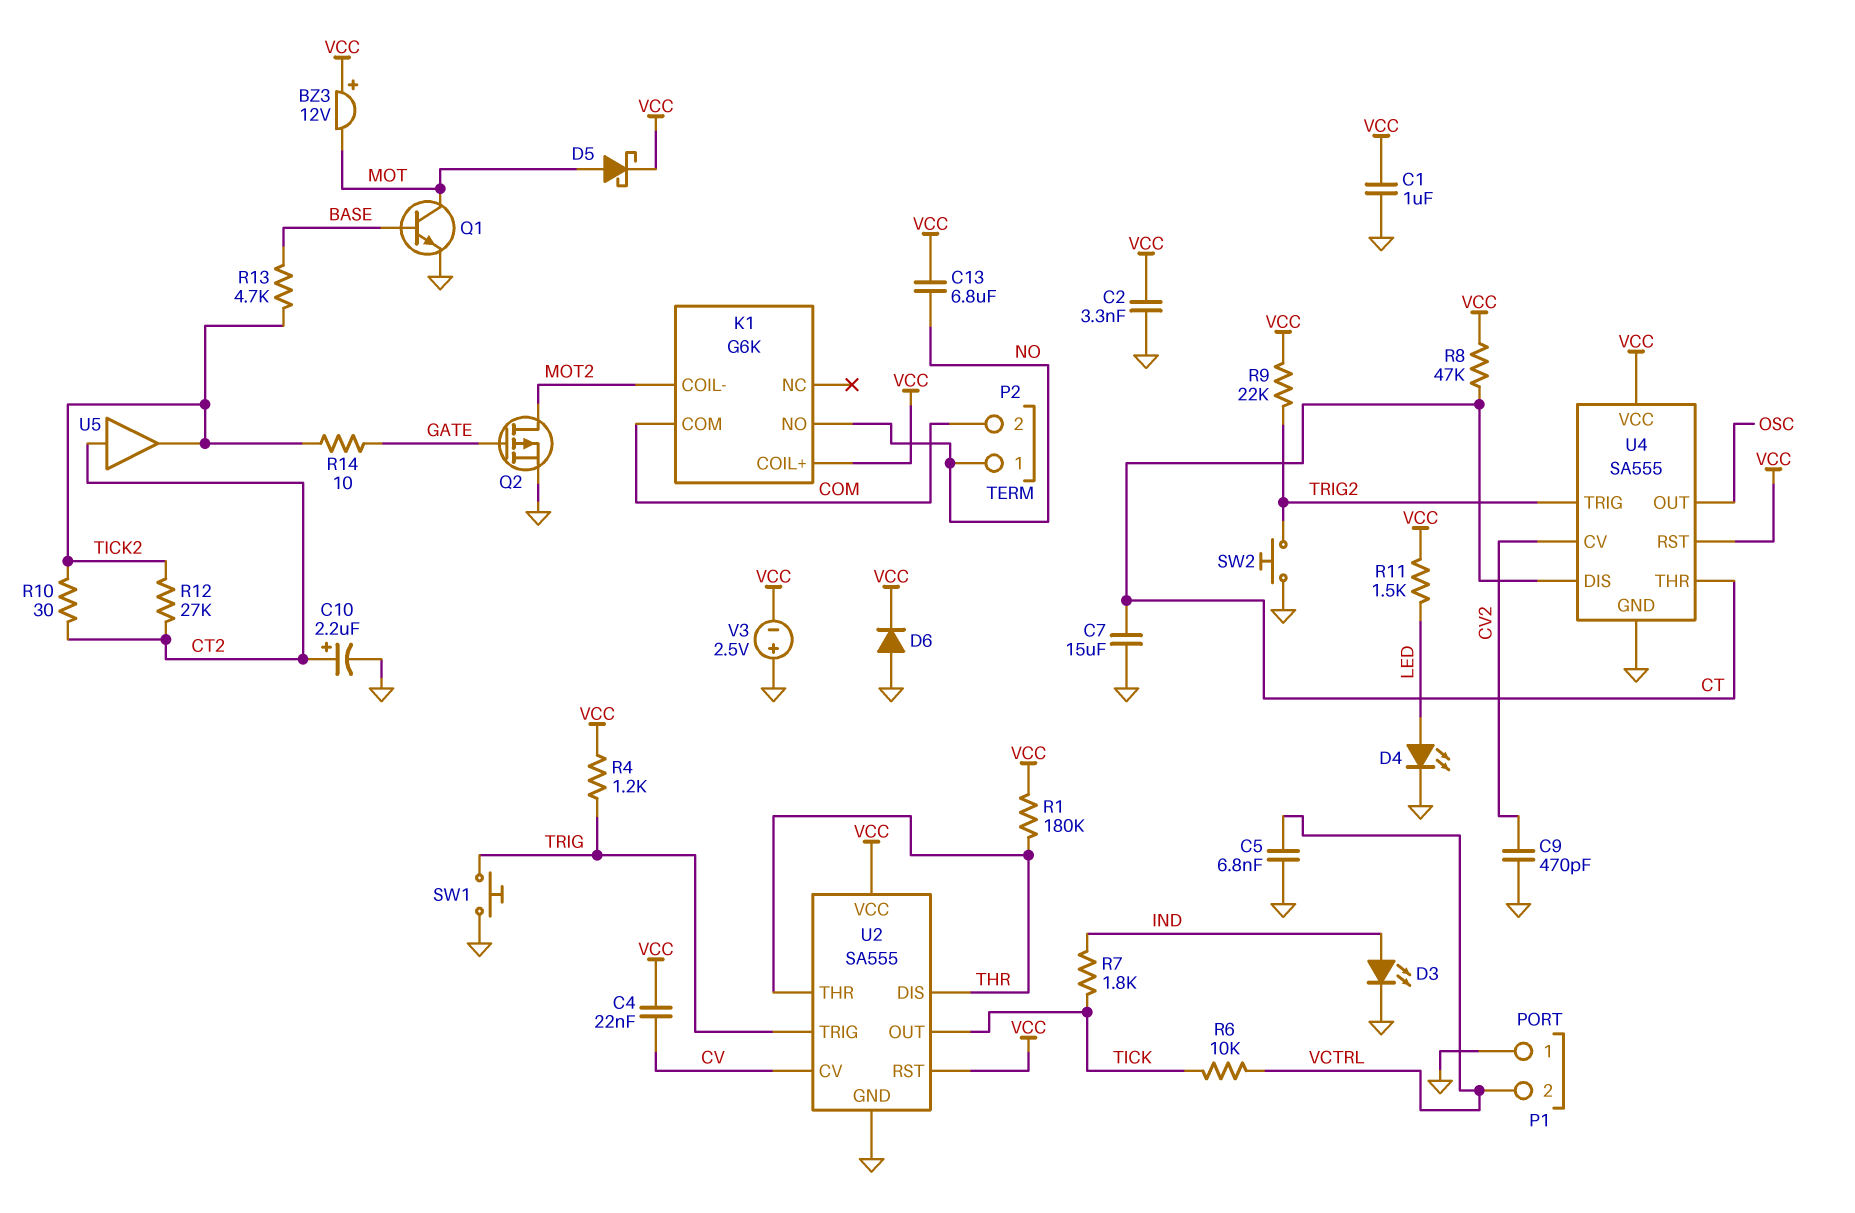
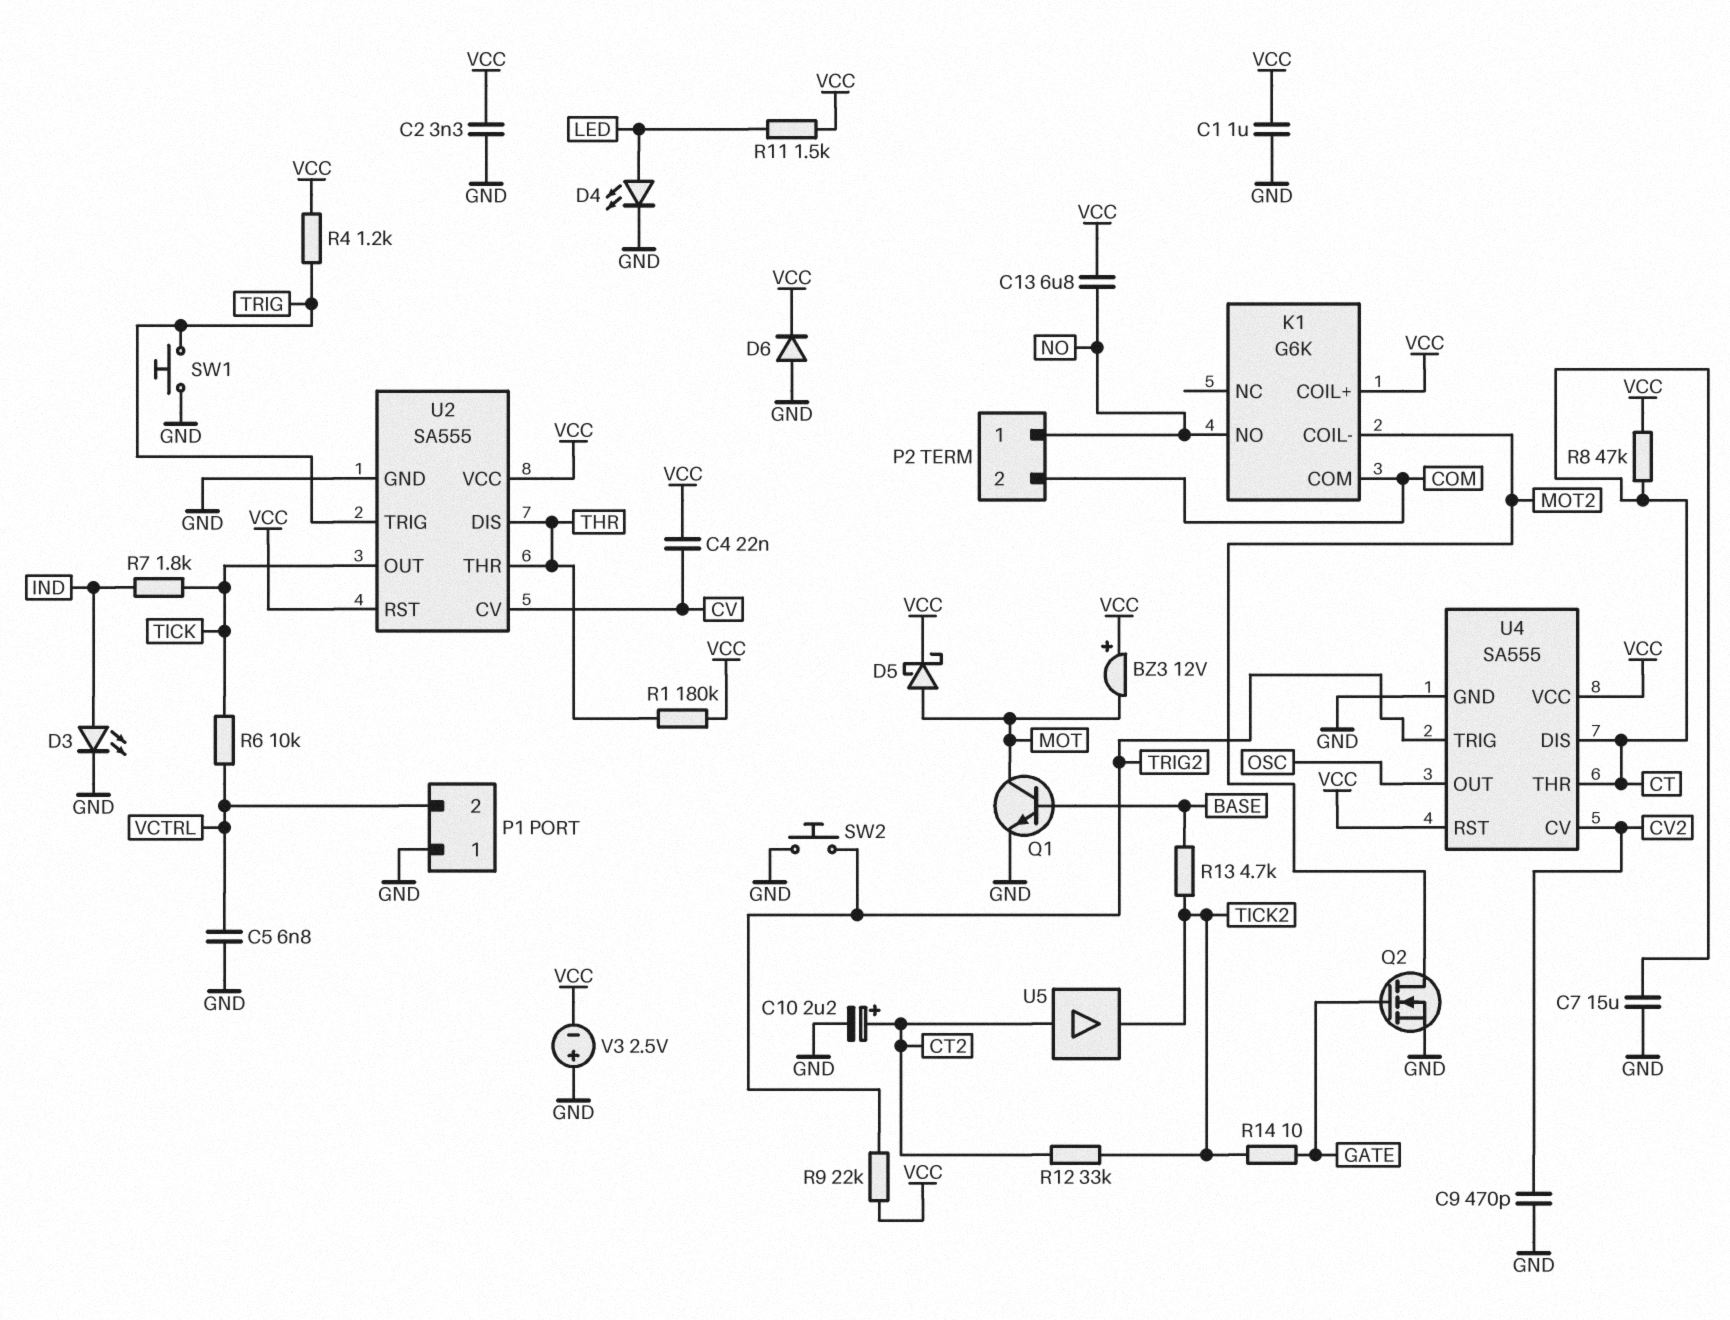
Q2: PMOS (G GATE, D MOT2, S GND) -> NMOS (G GATE, D MOT2, S GND)
R10: 30 (CT2, TICK2) -> none
R12: 27k (CT2, TICK2) -> 33k (CT2, TICK2)

